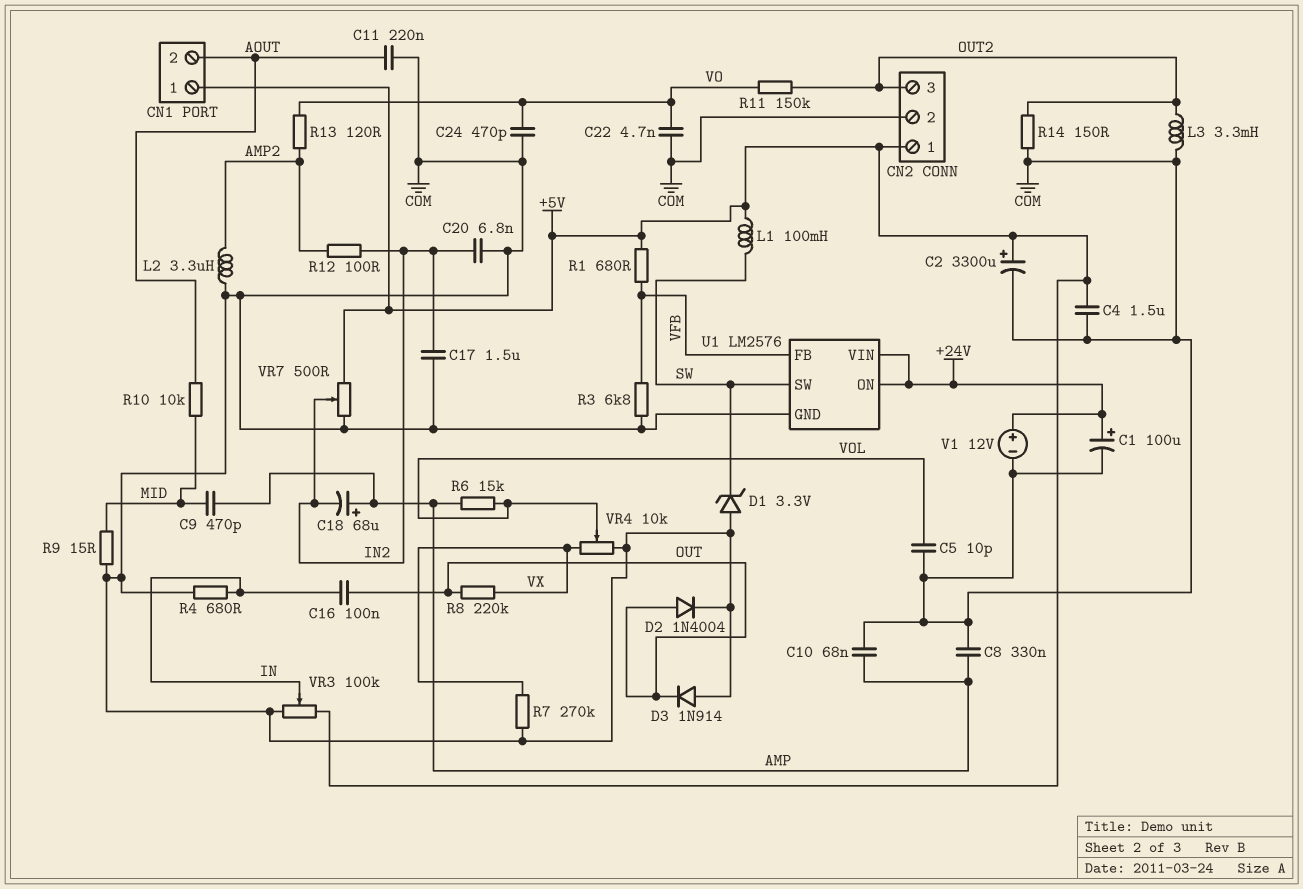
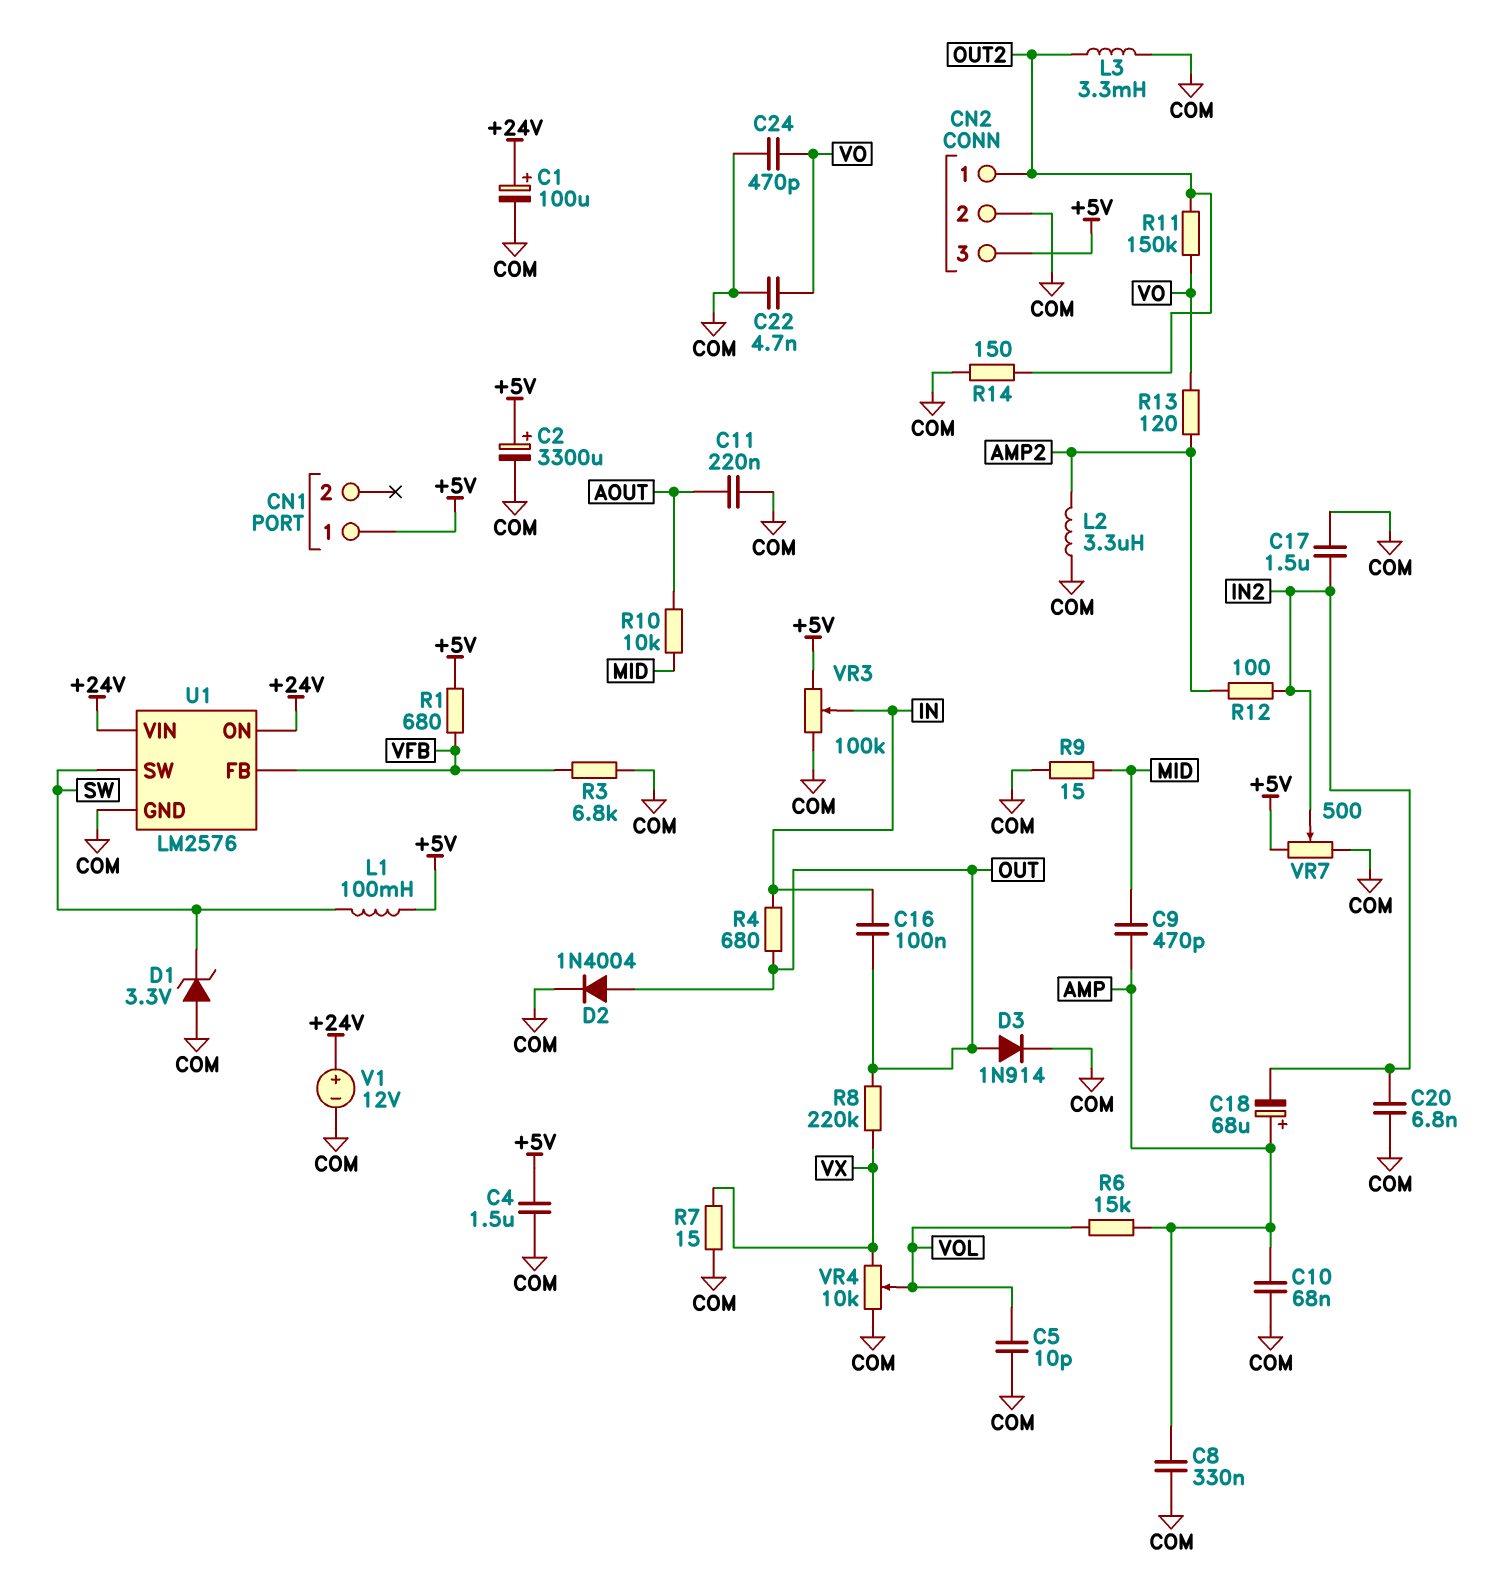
CN1 pin 2: AOUT -> none
CN2 pin 1: +5V -> OUT2
CN2 pin 3: OUT2 -> +5V
D3: diode 1N914 (A COM, K OUT) -> diode 1N914 (A OUT, K COM)
R4: 680 (COM, IN) -> 680 (IN, OUT)
R7: 270k (COM, VX) -> 15 (COM, VX)

